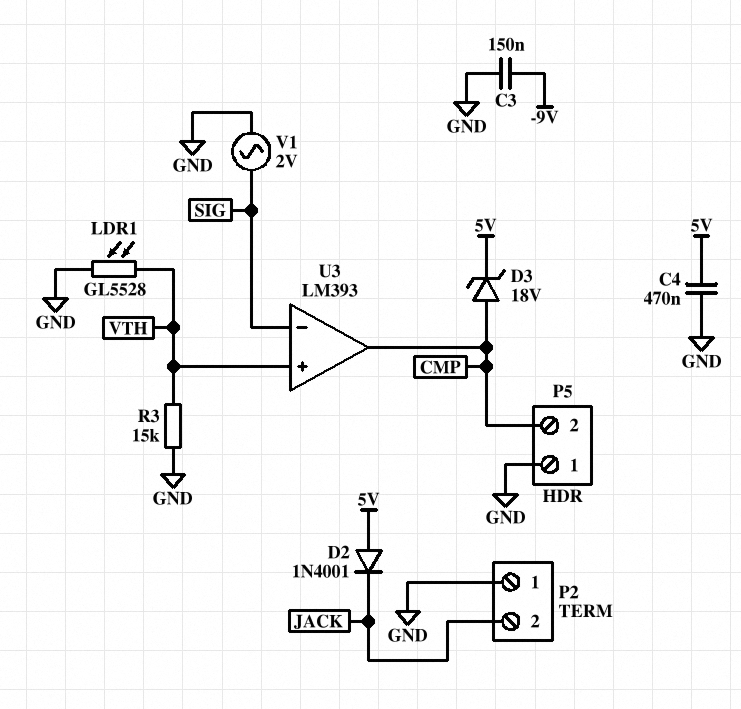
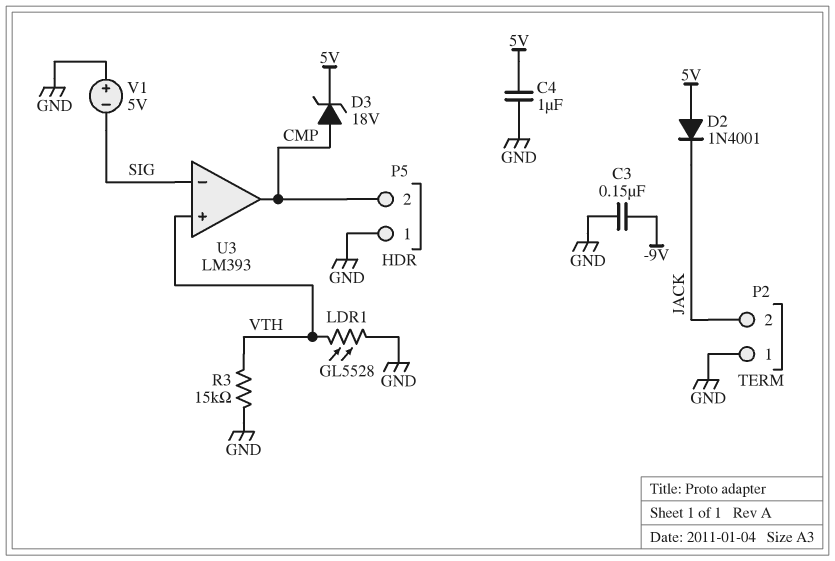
C4: 470nF (5V, GND) -> 1uF (5V, GND)
V1: AC 2V (GND, SIG) -> 5V (plus GND, minus SIG)

